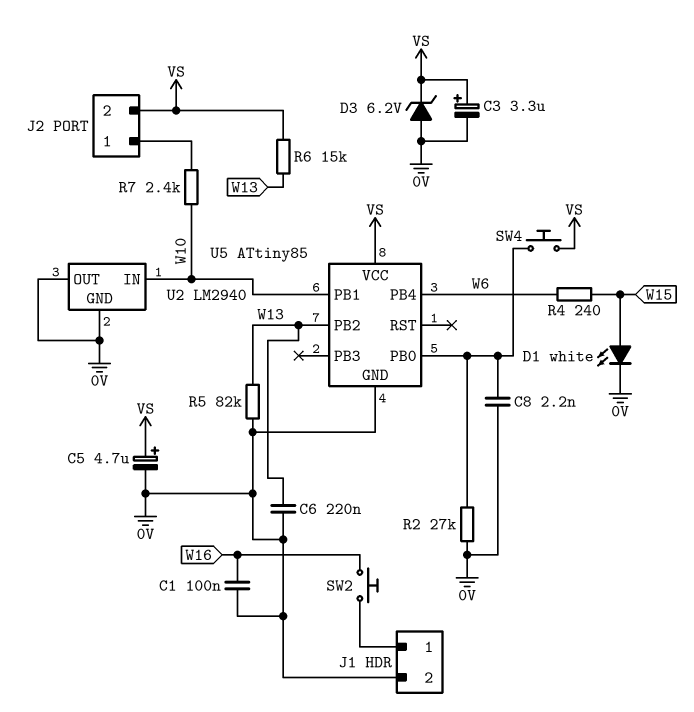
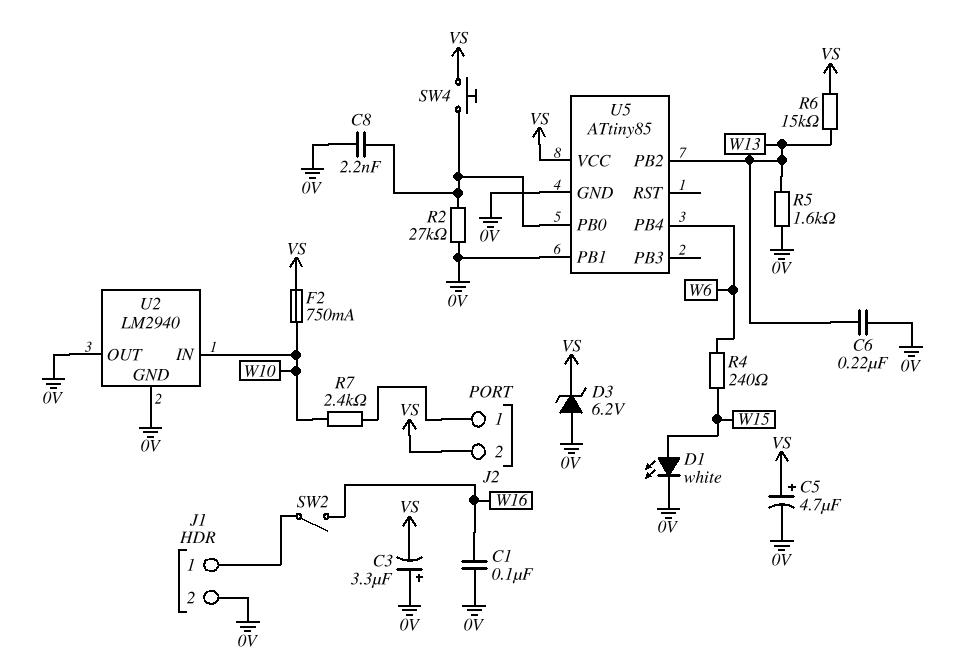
C3: 3.3uF (plus VS, minus 0V) -> 3.3uF (plus 0V, minus VS)
F2: none -> 750mA (VS, W10)
R5: 82k (0V, W13) -> 1.6k (0V, W13)
SW2: button (J1/1, W16) -> switch (J1/1, W16)
U5 pin PB1: W10 -> 0V

